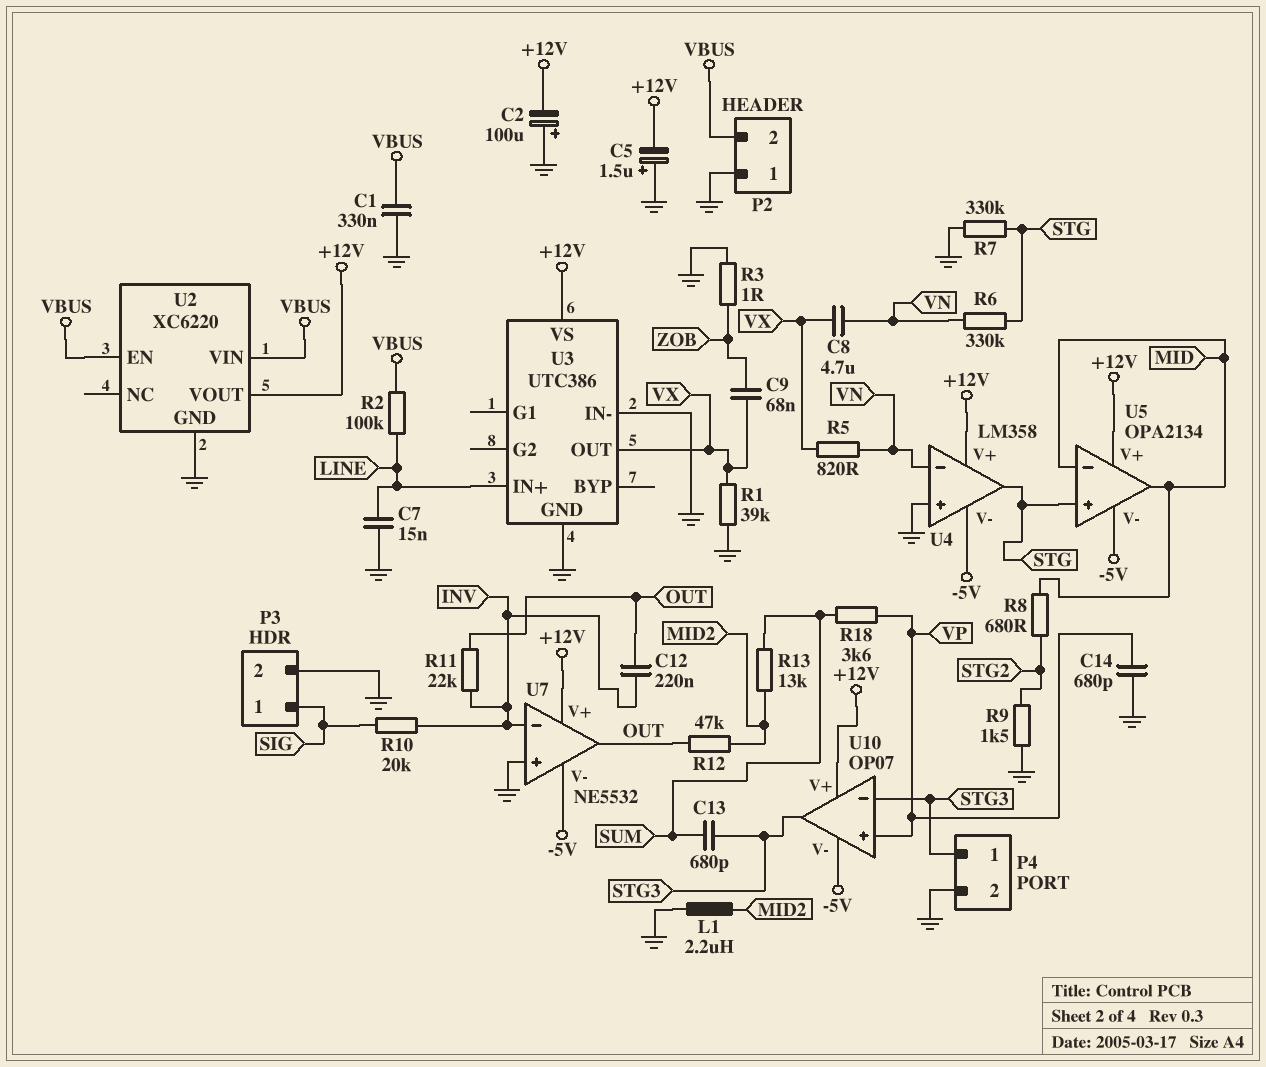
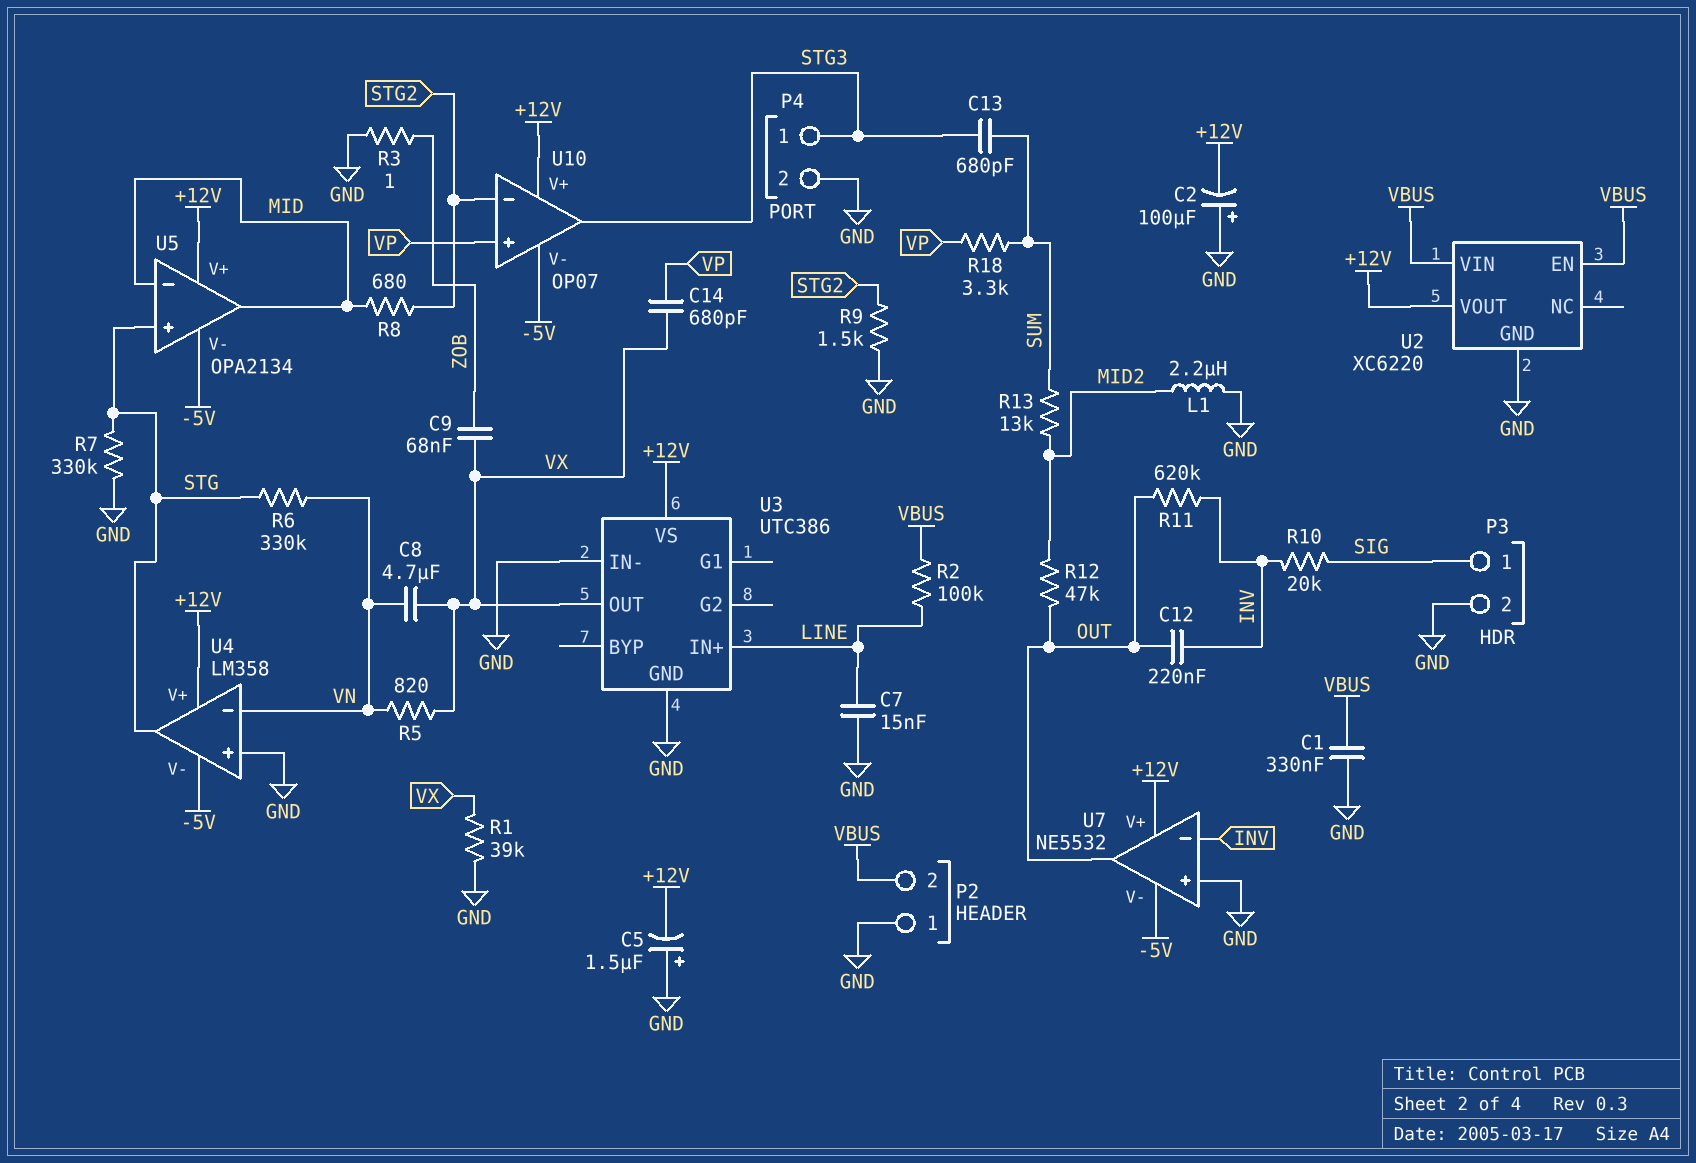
C14: 680pF (GND, VP) -> 680pF (VP, VX)
R11: 22k (INV, OUT) -> 620k (INV, OUT)
R18: 3.6k (SUM, VP) -> 3.3k (SUM, VP)
U10 pin in-: STG3 -> STG2

